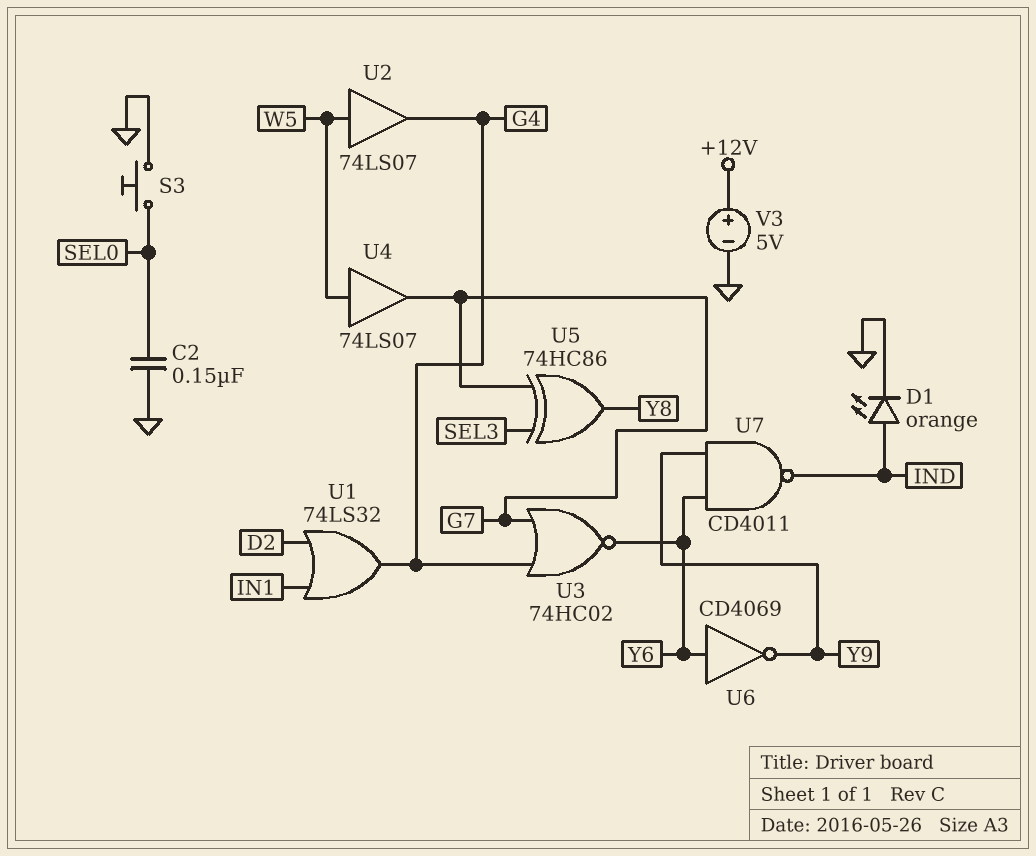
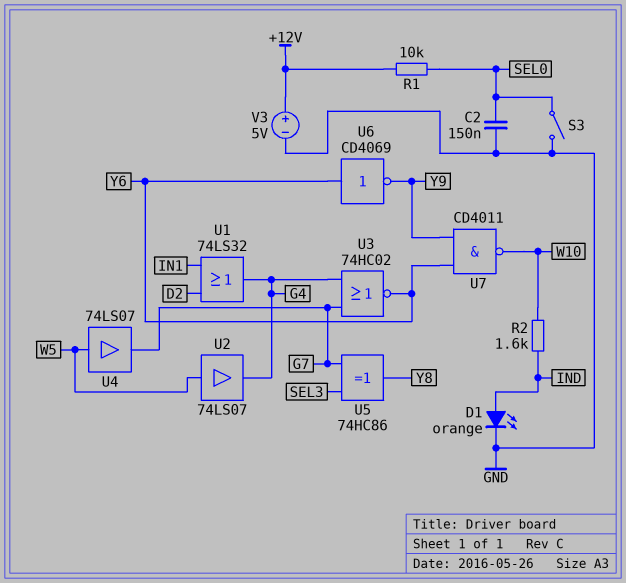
R1: none -> 10k (+12V, SEL0)
R2: none -> 1.6k (IND, W10)
S3: button (GND, SEL0) -> switch (GND, SEL0)
U7: NAND CD4011 (in Y6, in Y9, out IND) -> NAND CD4011 (in Y6, in Y9, out W10)

